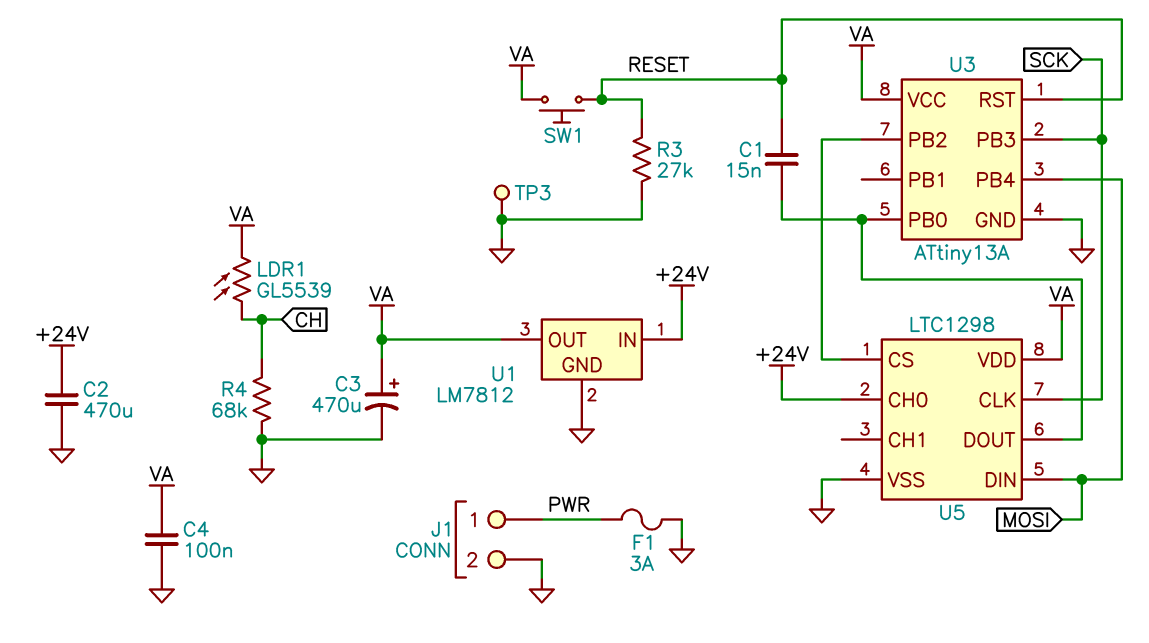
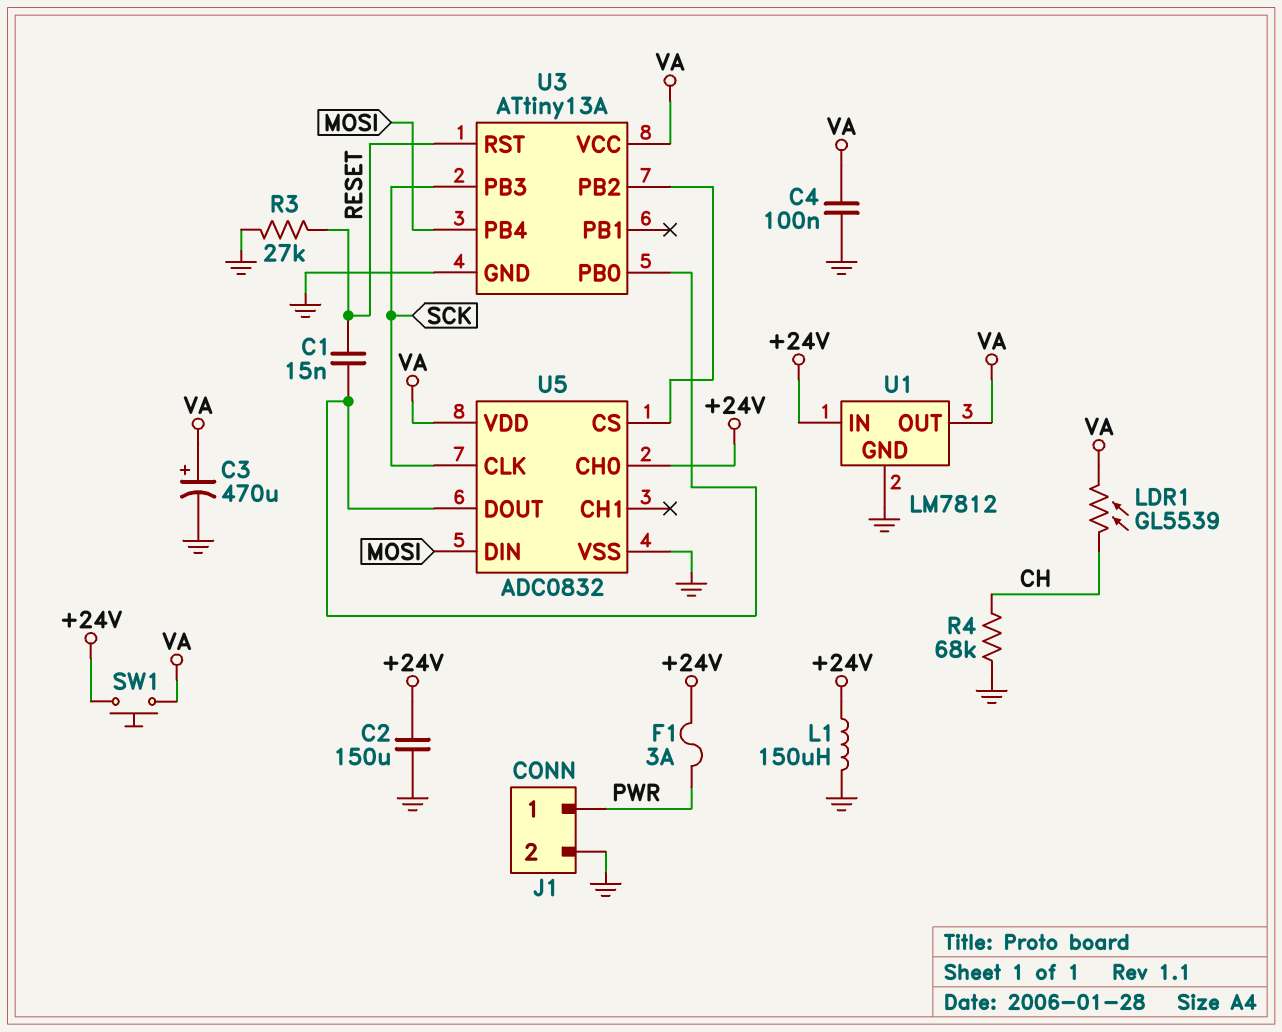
C2: 470uF (+24V, GND) -> 150uF (+24V, GND)
F1: 3A (GND, PWR) -> 3A (+24V, PWR)
L1: none -> 150uH (+24V, GND)
SW1: button (RESET, VA) -> button (+24V, VA)
TP3: test point (GND) -> none
U5: LTC1298 -> ADC0832

